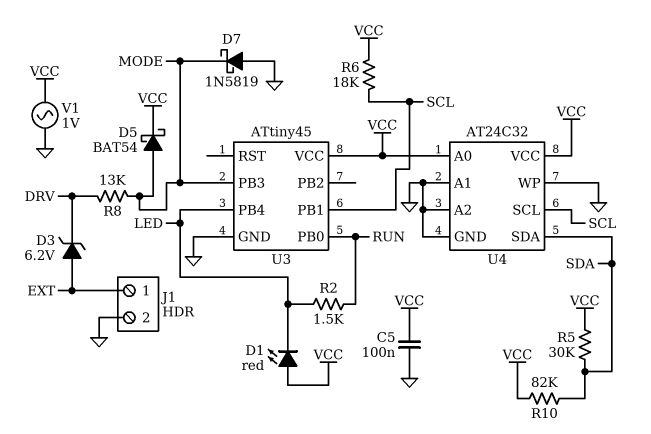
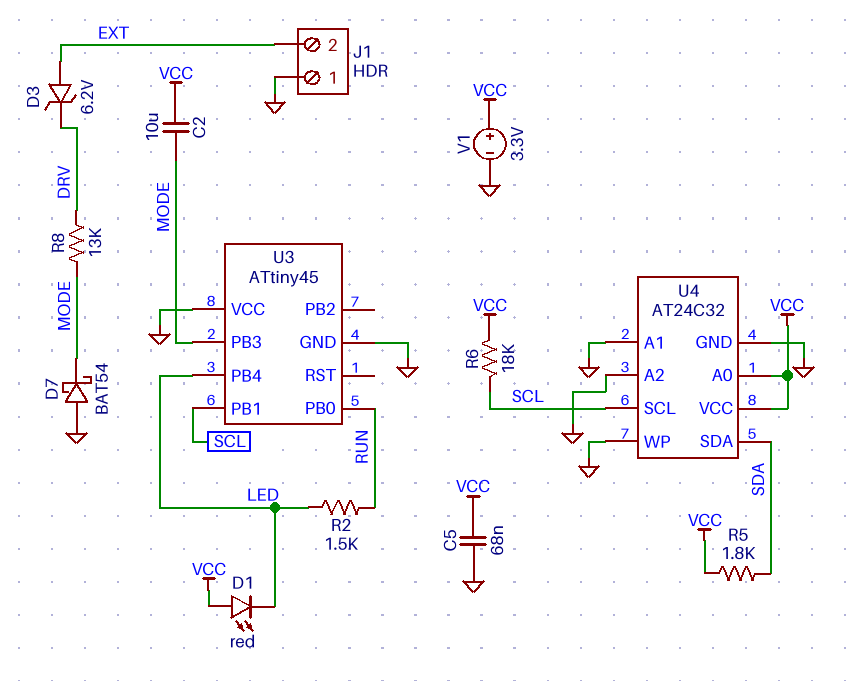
C2: none -> 10uF (MODE, VCC)
C5: 100nF (GND, VCC) -> 68nF (GND, VCC)
D5: schottky BAT54 (A MODE, K VCC) -> none
D7: schottky 1N5819 (A GND, K MODE) -> schottky BAT54 (A GND, K MODE)
J1 pin 1: EXT -> GND
J1 pin 2: GND -> EXT
R5: 30k (SDA, VCC) -> 1.8k (SDA, VCC)
R10: 82k (SDA, VCC) -> none
U3 pin VCC: VCC -> GND
V1: AC 1V (GND, VCC) -> 3.3V (plus VCC, minus GND)

